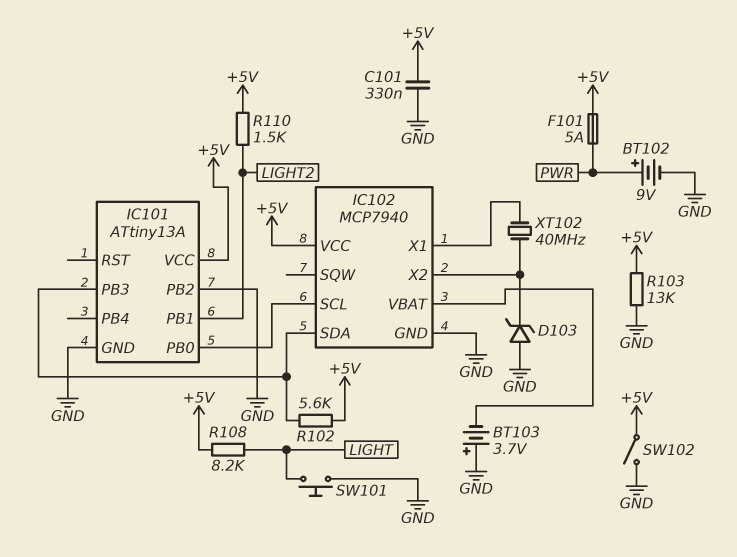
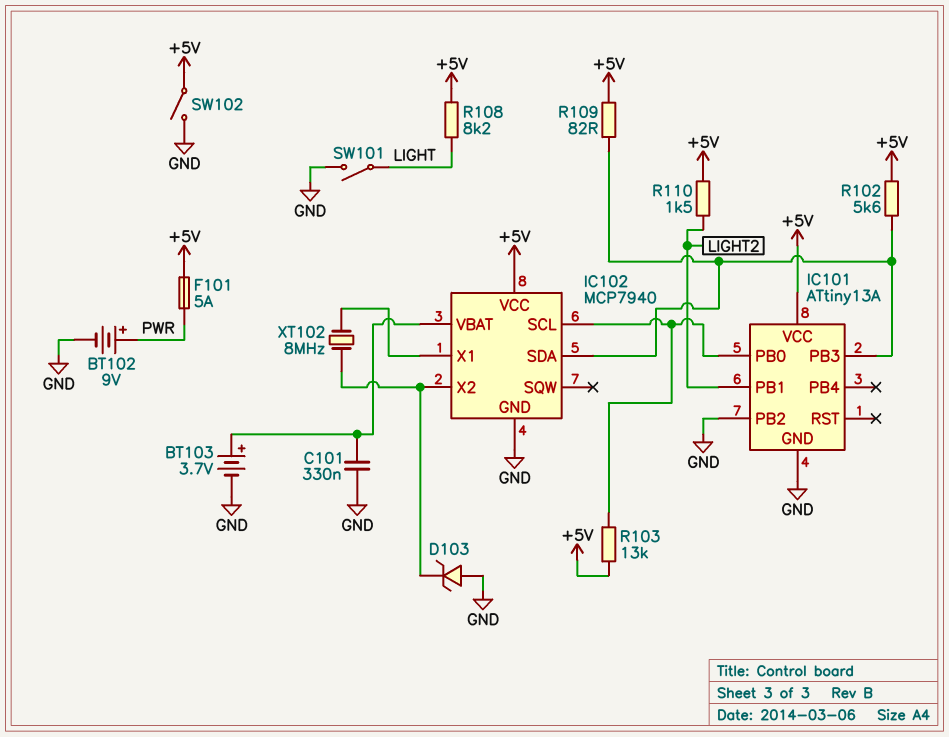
BT103: 3.7V (plus GND, minus IC102/VBAT) -> 3.7V (plus IC102/VBAT, minus GND)
C101: 330nF (+5V, GND) -> 330nF (GND, IC102/VBAT)
R103: 13k (+5V, GND) -> 13k (+5V, IC101/PB0)
R109: none -> 82 (+5V, IC101/PB3)
SW101: button (GND, LIGHT) -> switch (GND, LIGHT)
XT102: 40MHz (IC102/X1, IC102/X2) -> 8MHz (IC102/X1, IC102/X2)

